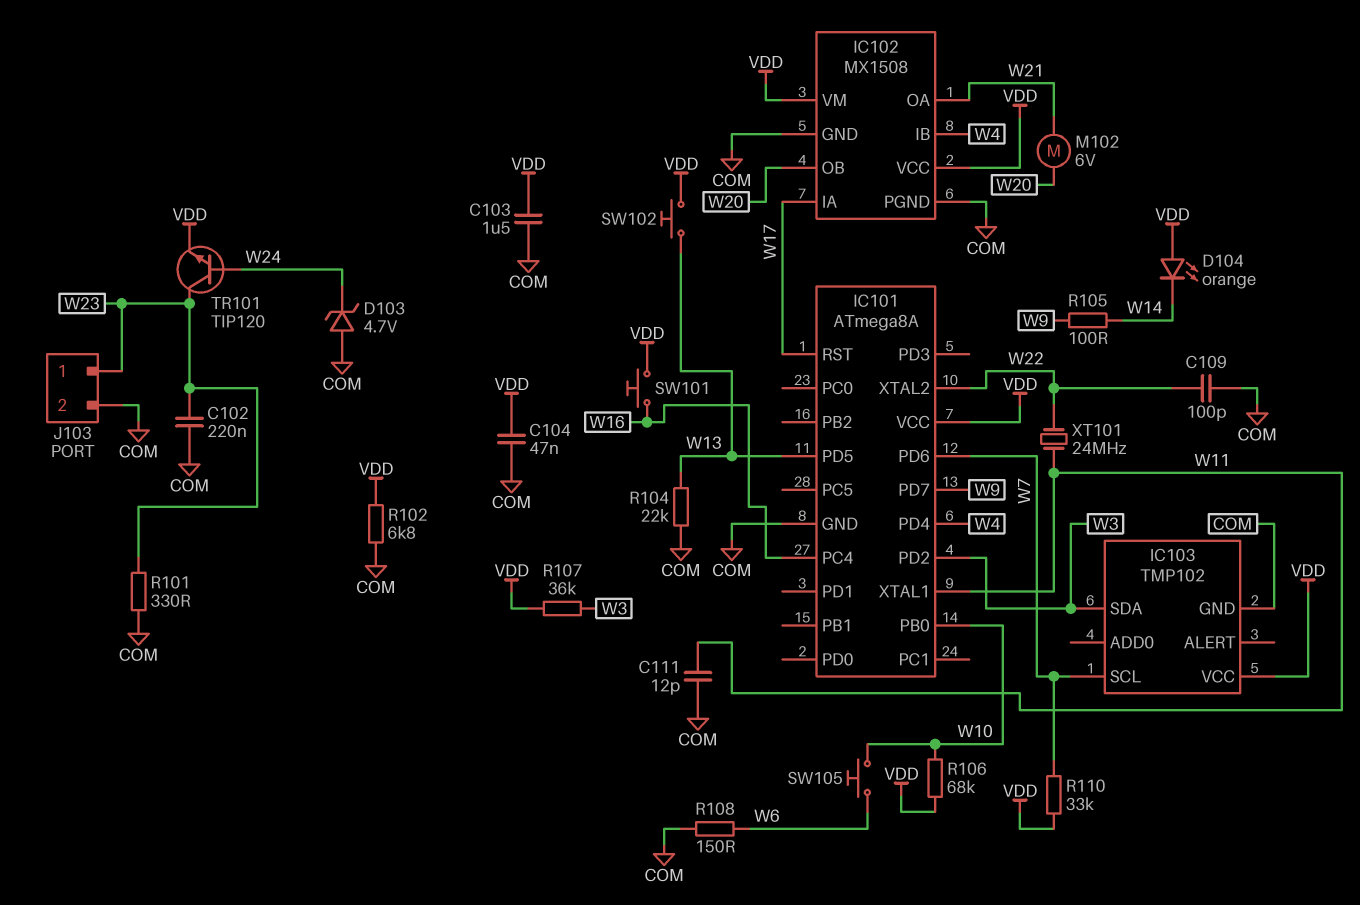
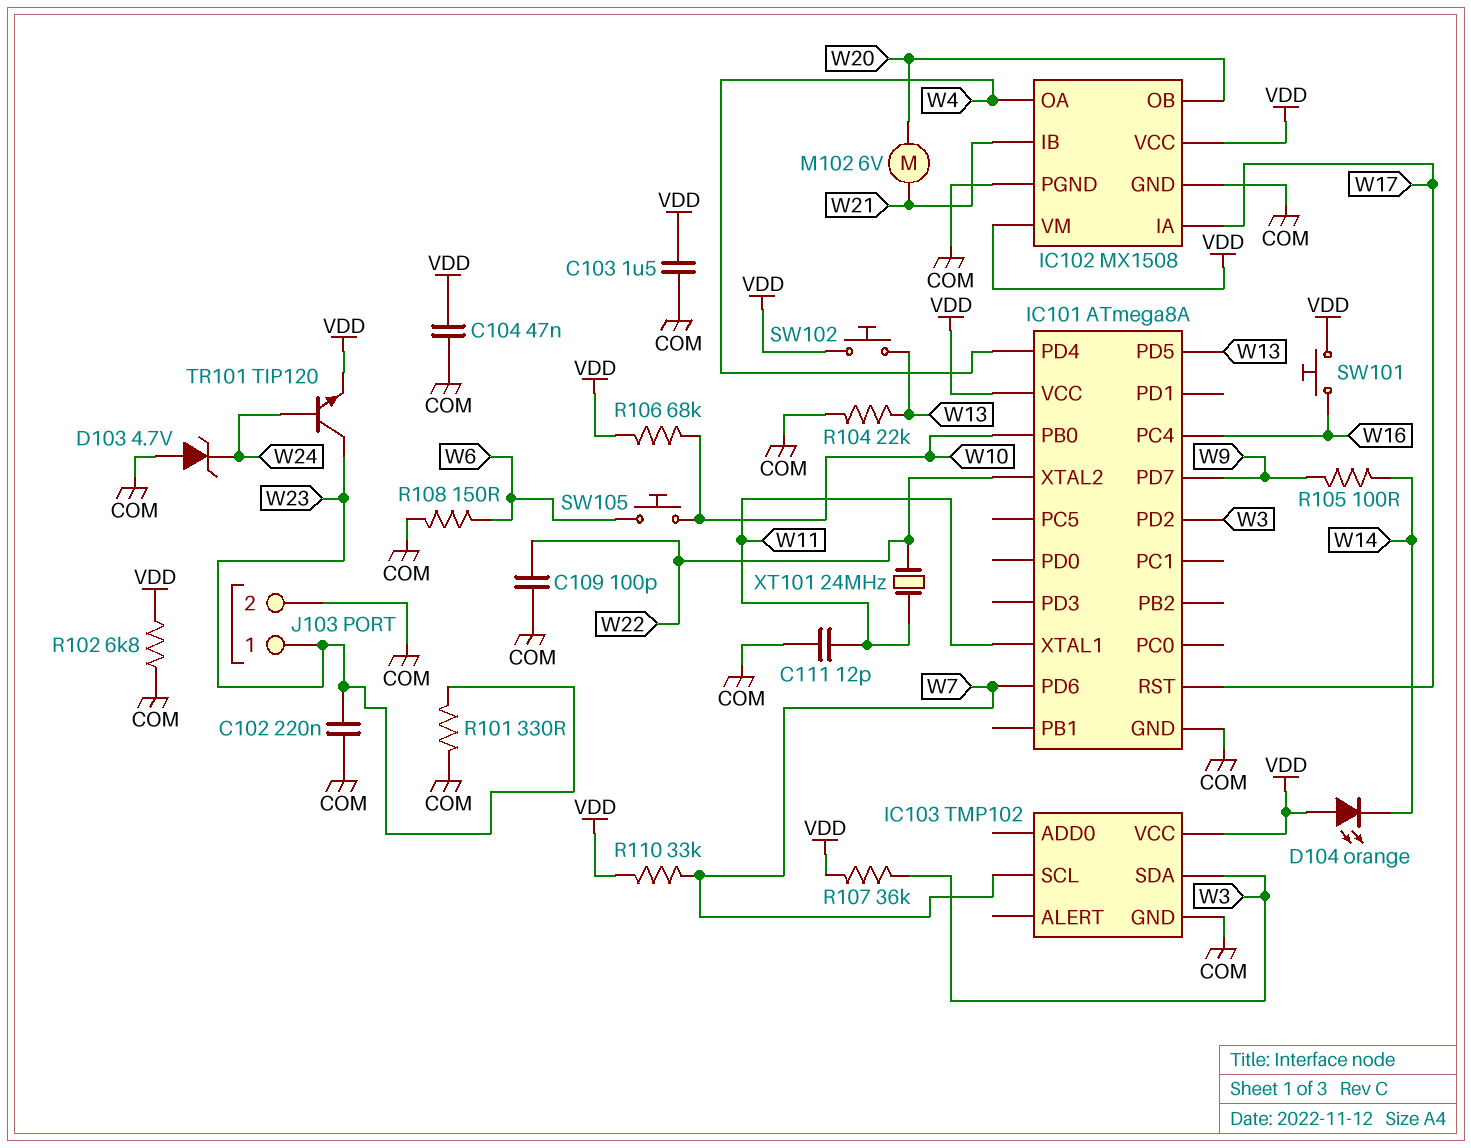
IC102 pin IB: W4 -> W21
IC102 pin OA: W21 -> W4

